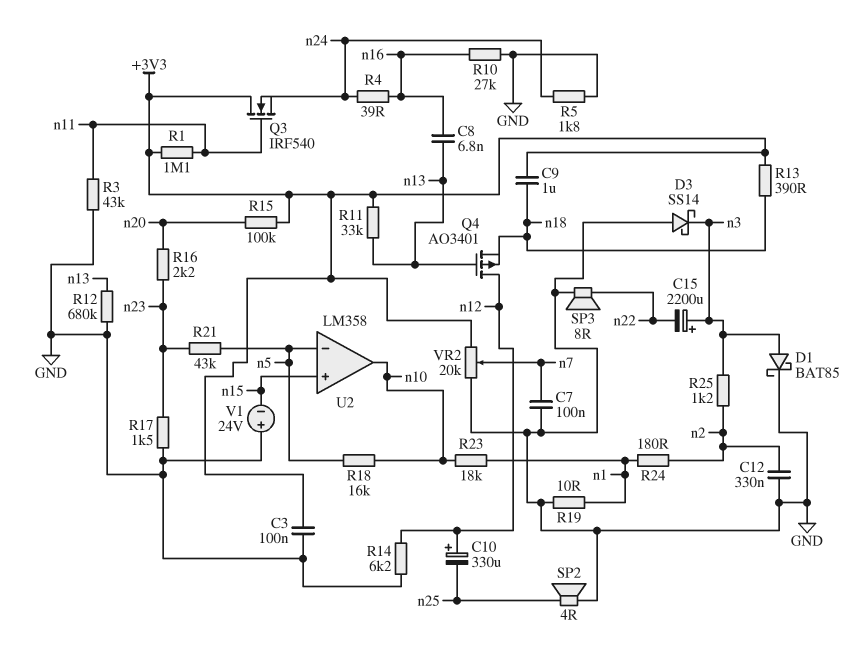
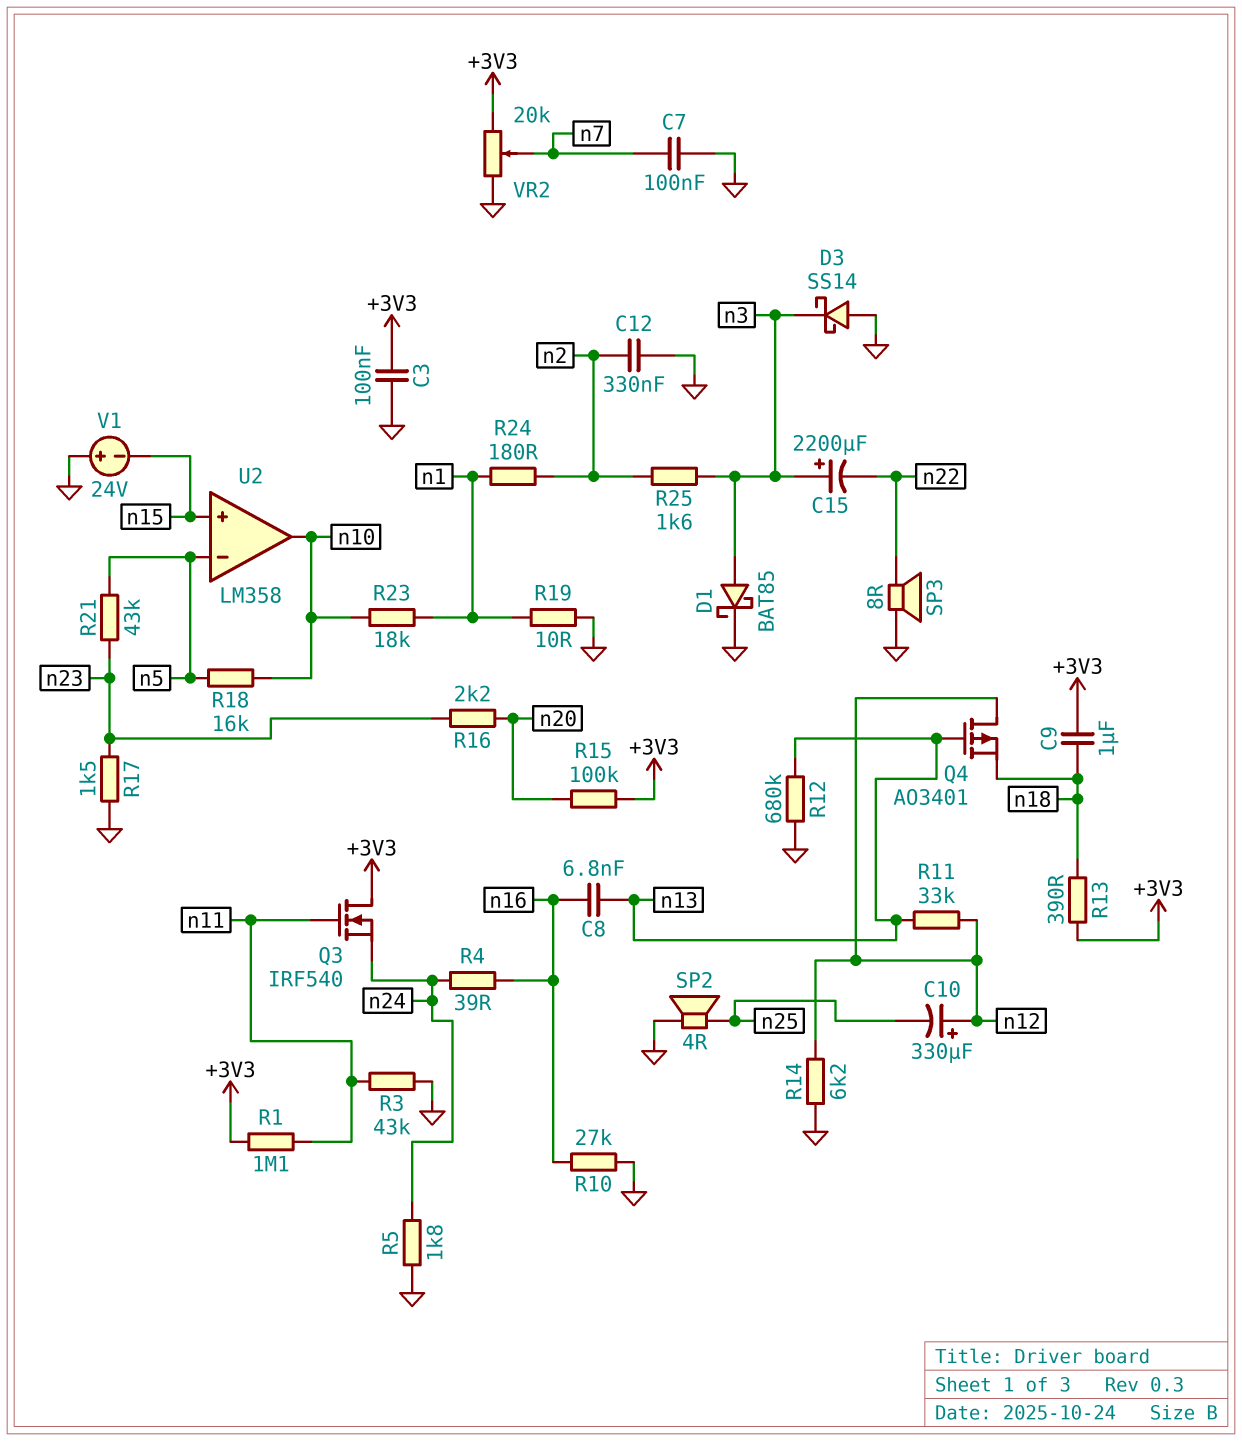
R11: 33k (+3V3, n13) -> 33k (n12, n13)
R25: 1.2k (n2, n3) -> 1.6k (n2, n3)

